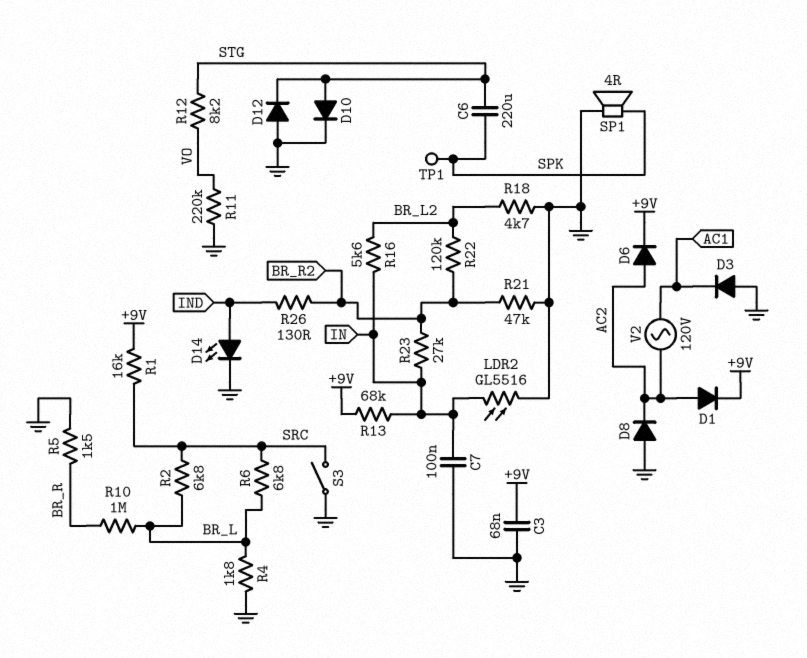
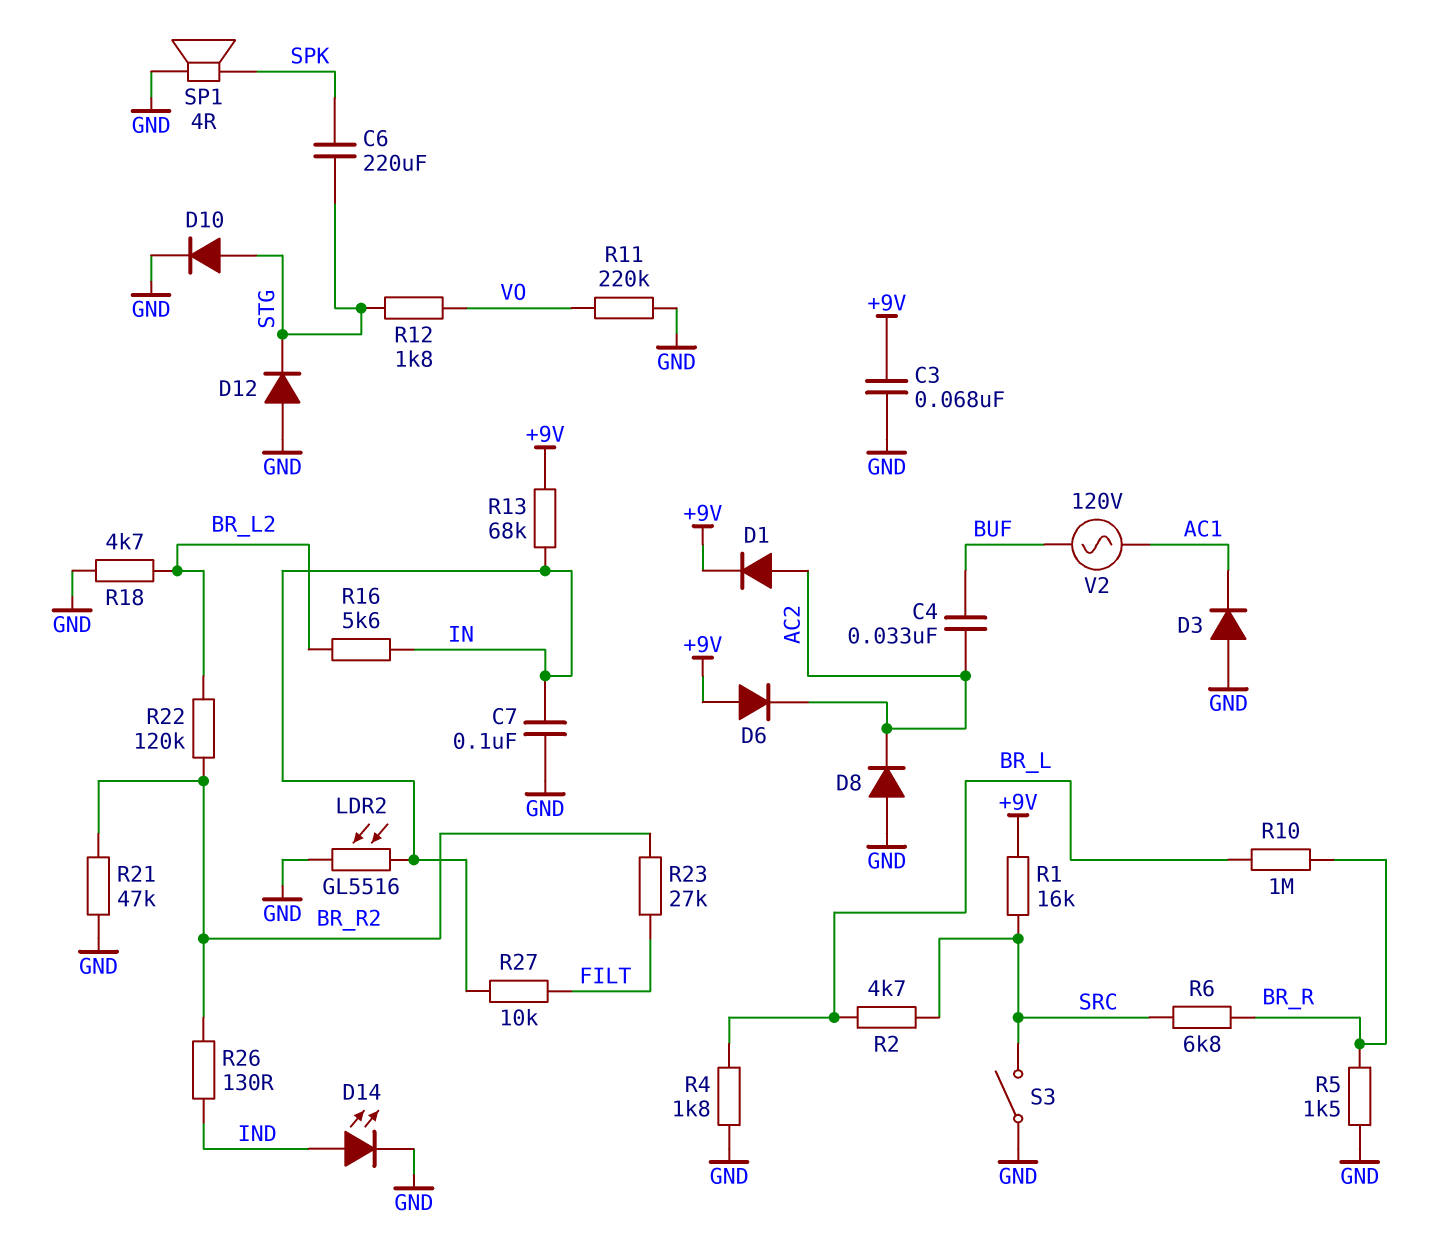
C4: none -> 33nF (AC2, BUF)
D6: diode (A AC2, K +9V) -> diode (A +9V, K AC2)
R2: 6.8k (BR_L, SRC) -> 4.7k (BR_L, SRC)
R6: 6.8k (BR_L, SRC) -> 6.8k (BR_R, SRC)
R12: 8.2k (STG, VO) -> 1.8k (STG, VO)
R23: 27k (BR_R2, IN) -> 27k (BR_R2, FILT)
R27: none -> 10k (FILT, IN)
TP1: test point (SPK) -> none
V2: AC 120V (AC1, AC2) -> AC 120V (AC1, BUF)

